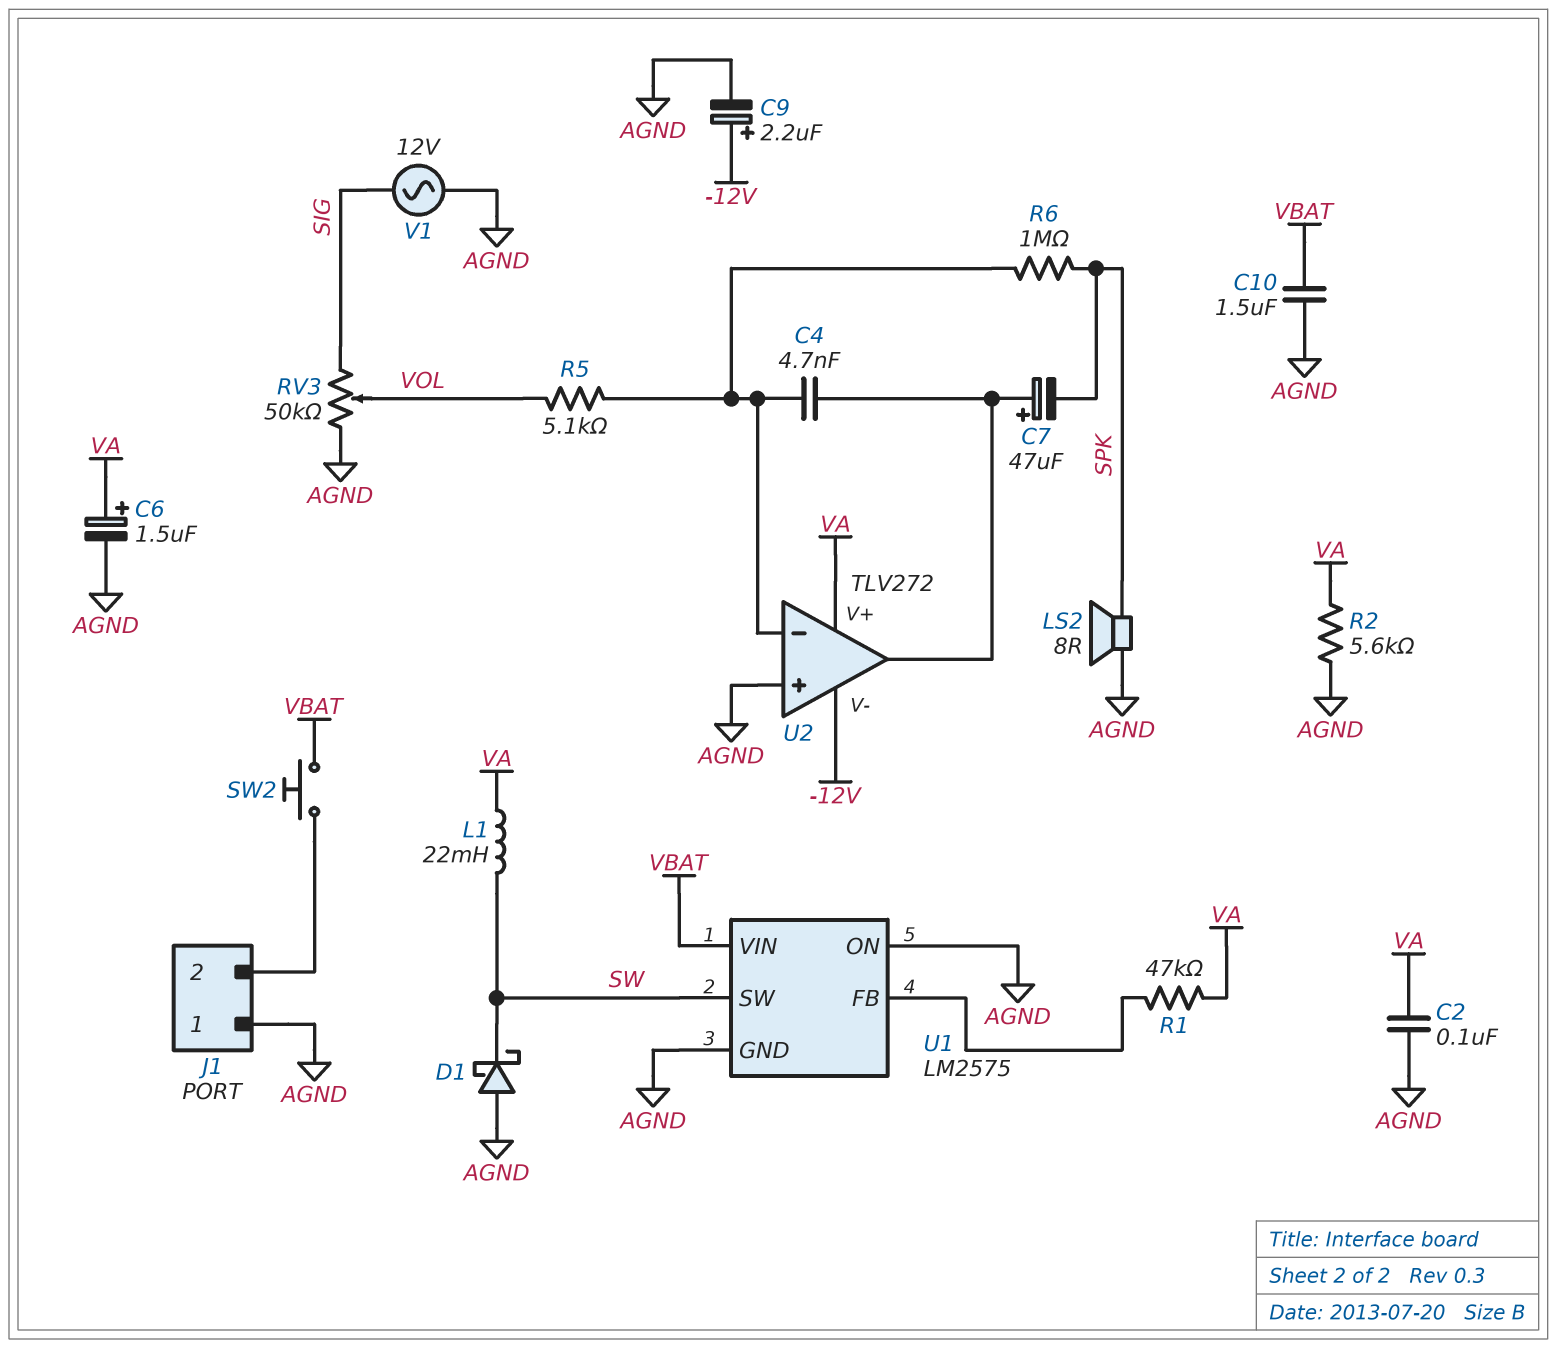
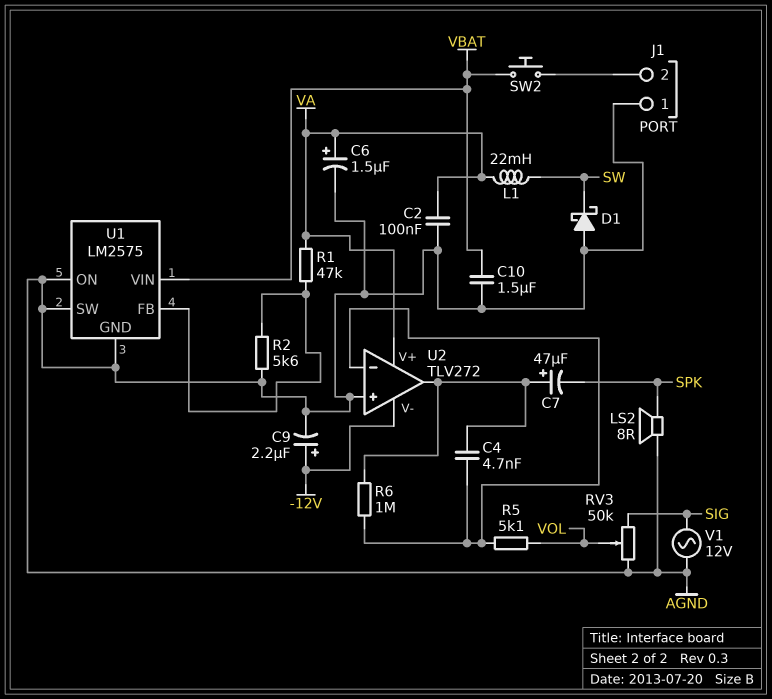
R2: 5.6k (AGND, VA) -> 5.6k (AGND, U1/FB)
R6: 1M (SPK, U2/in-) -> 1M (U2/in-, U2/out)
U1 pin SW: SW -> AGND

